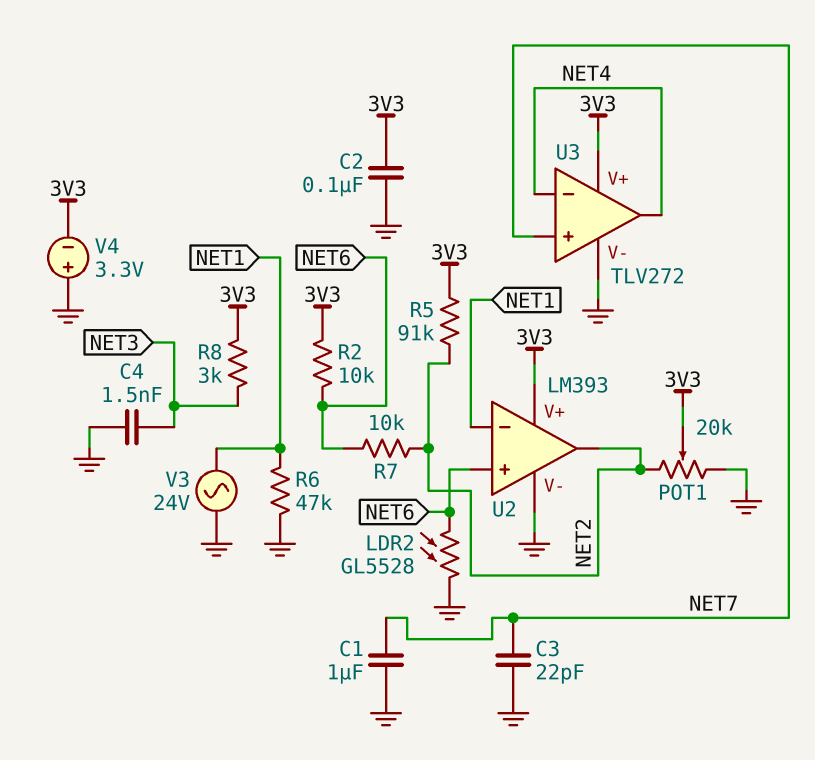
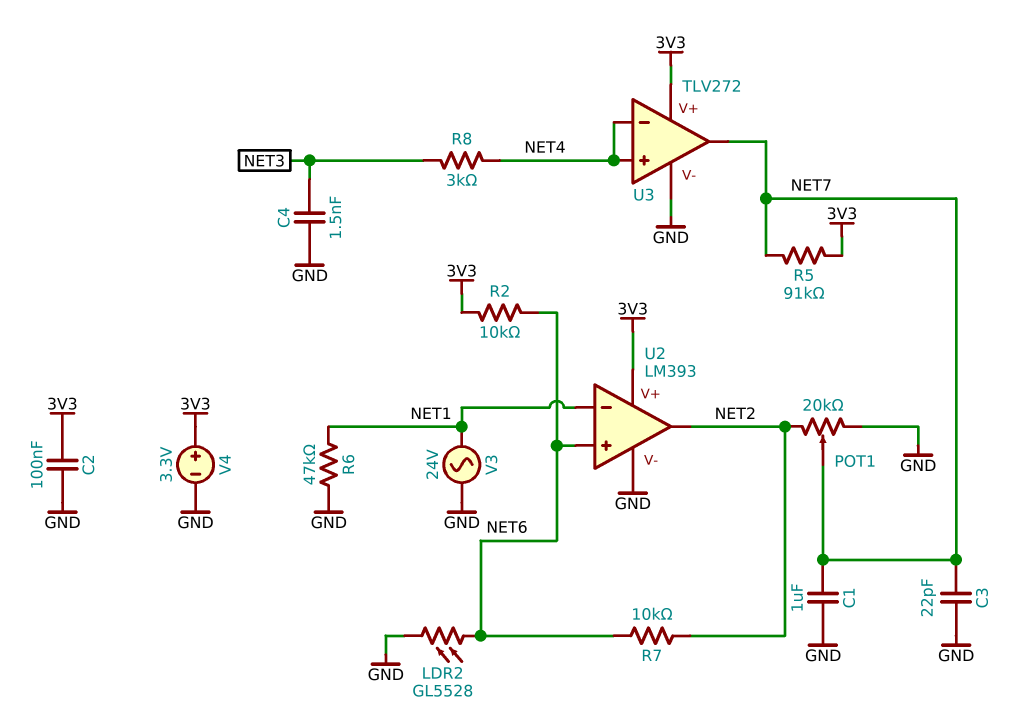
POT1: 20k (GND, NET2, wiper 3V3) -> 20k (GND, NET2, wiper NET7)
R5: 91k (3V3, NET2) -> 91k (3V3, NET7)
R8: 3k (3V3, NET3) -> 3k (NET3, NET4)
U3 pin in+: NET7 -> NET4
U3 pin out: NET4 -> NET7
V4: 3.3V (plus GND, minus 3V3) -> 3.3V (plus 3V3, minus GND)

